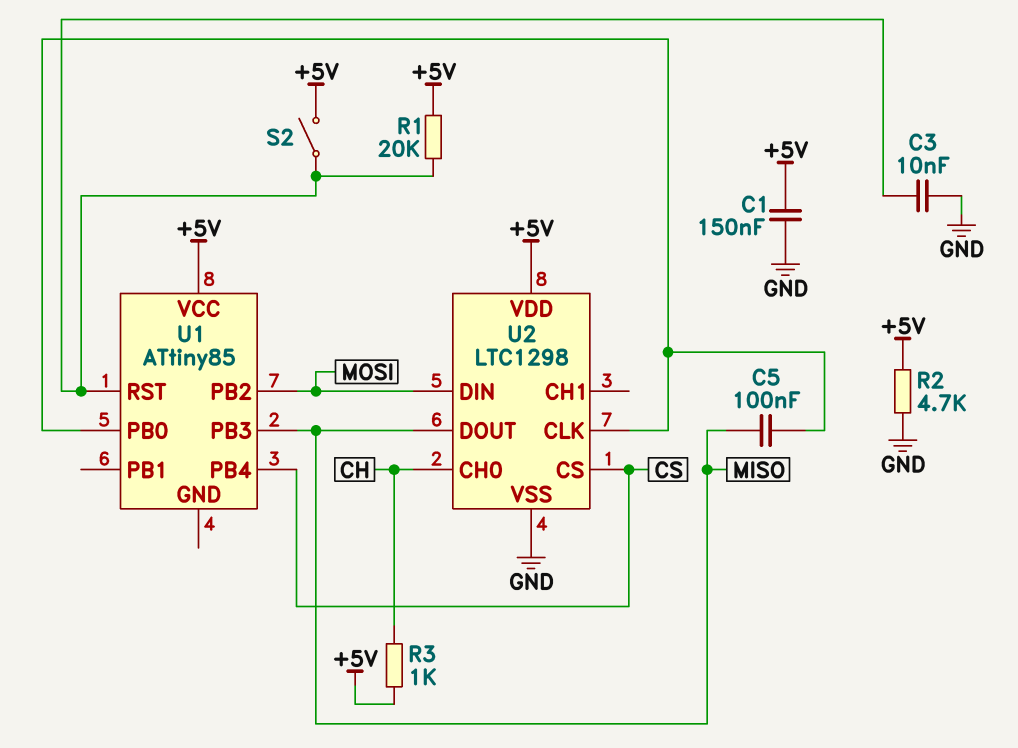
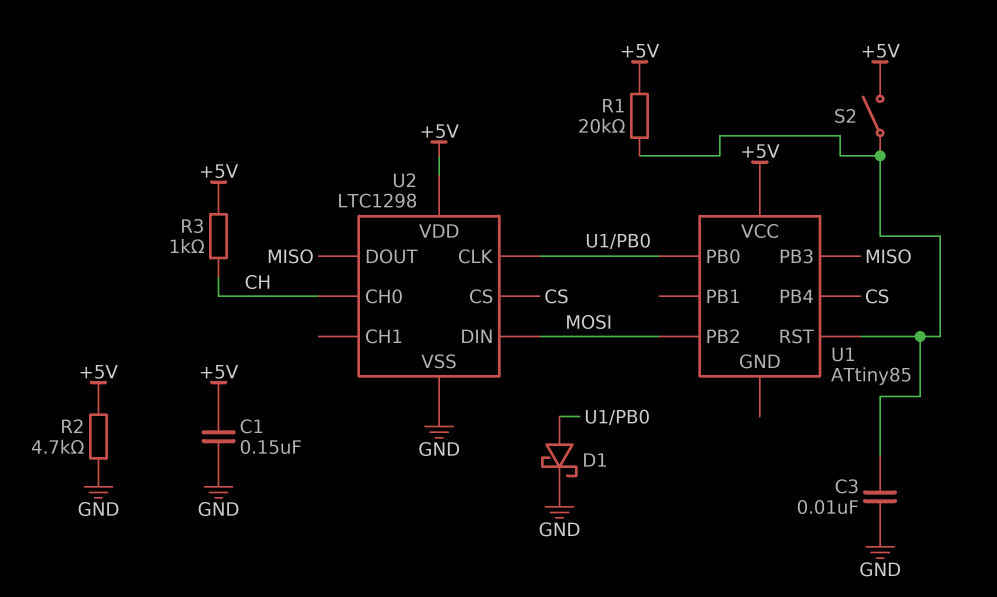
C5: 100nF (MISO, U1/PB0) -> none
D1: none -> schottky (A U1/PB0, K GND)

